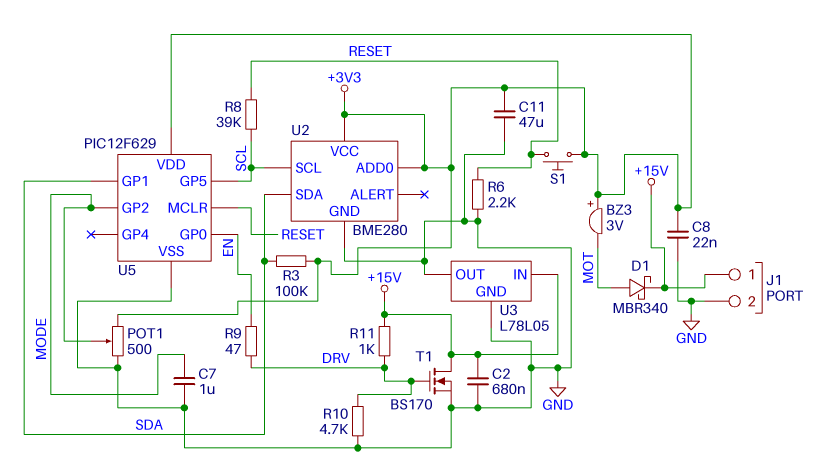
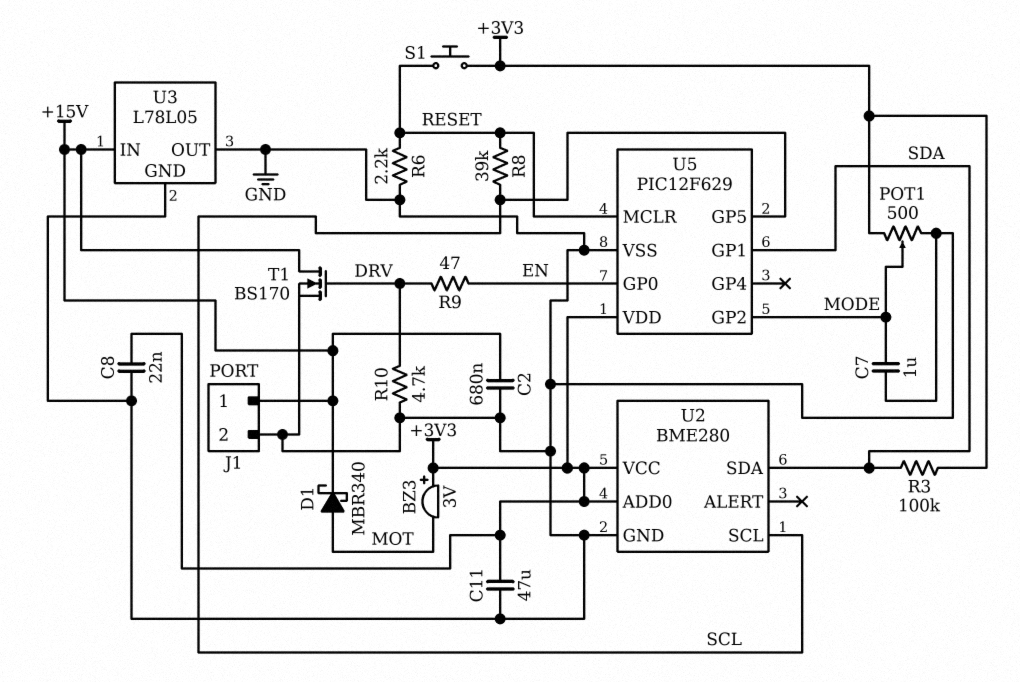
R11: 1k (+15V, DRV) -> none

